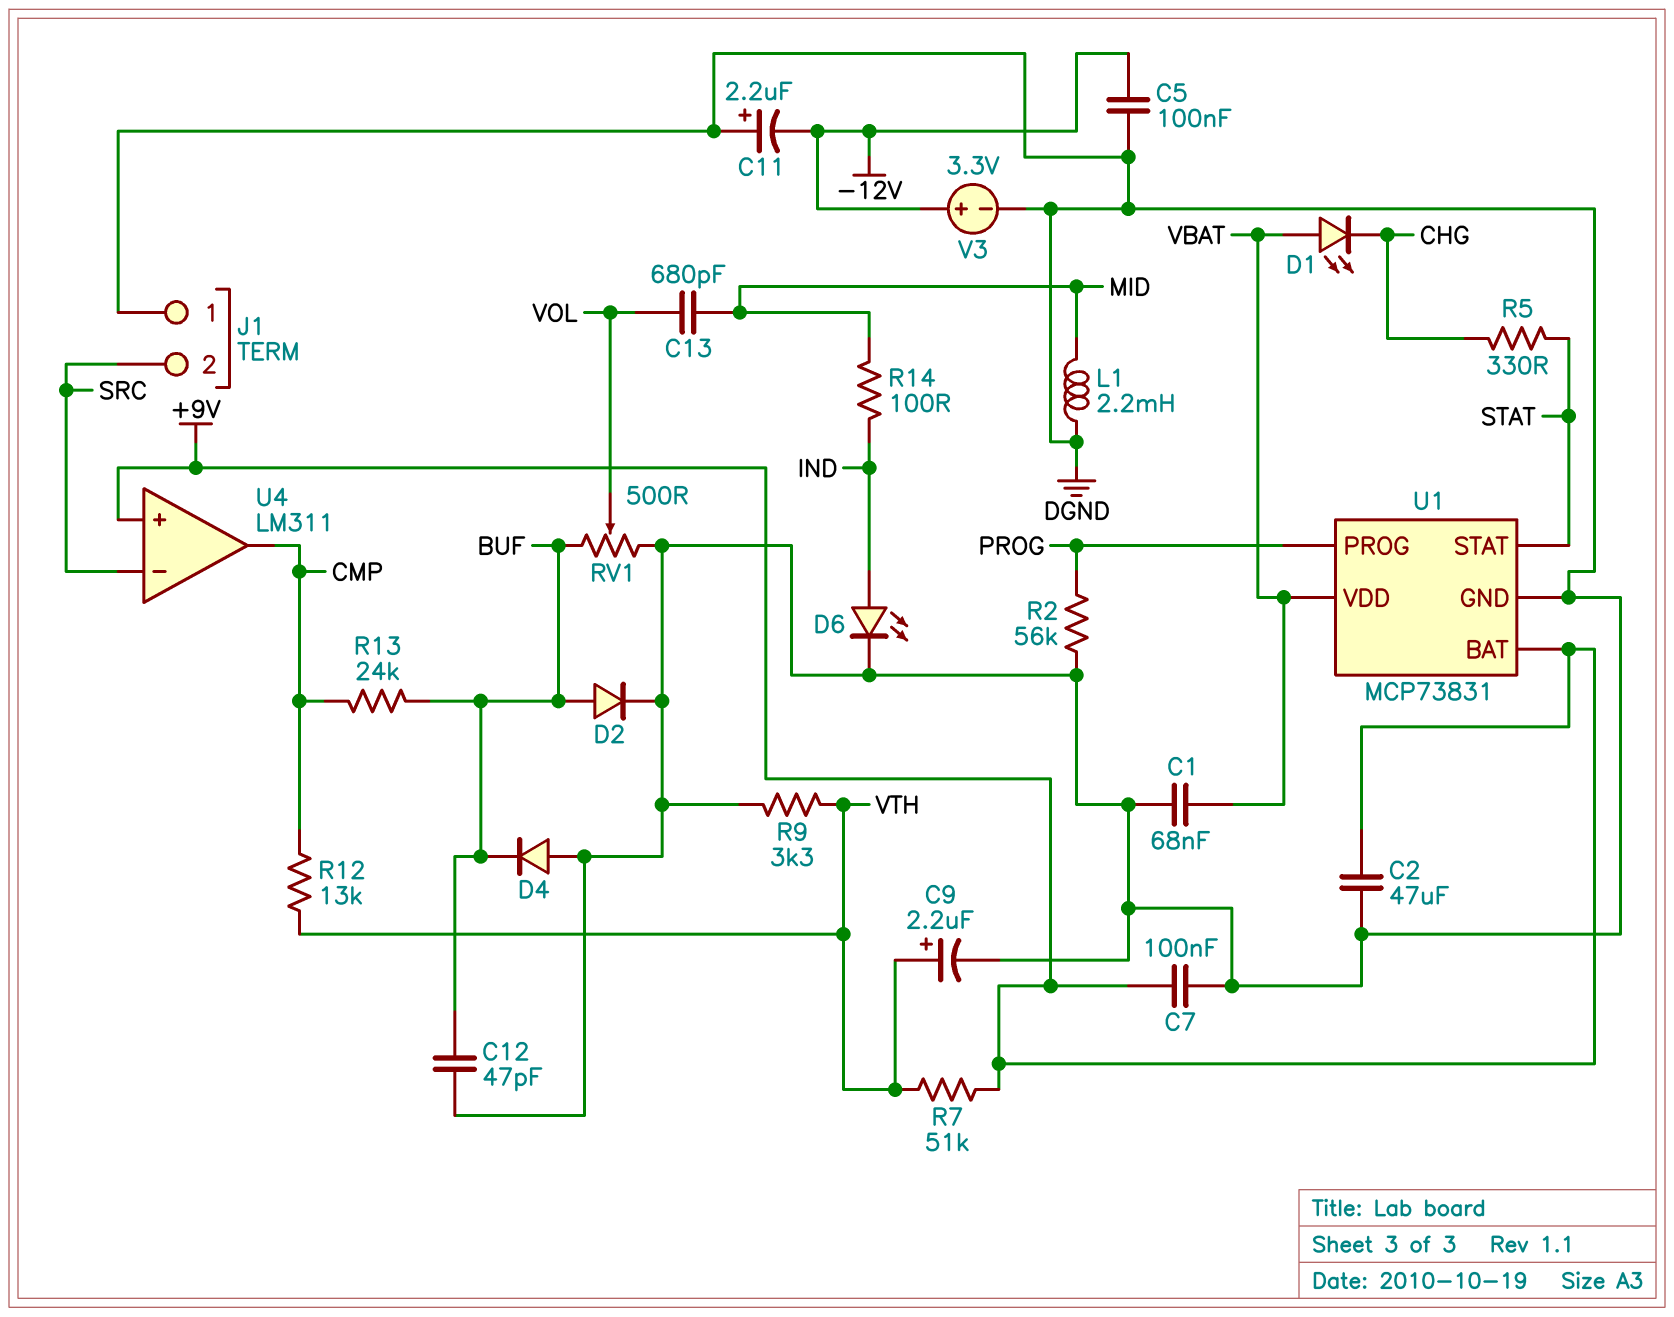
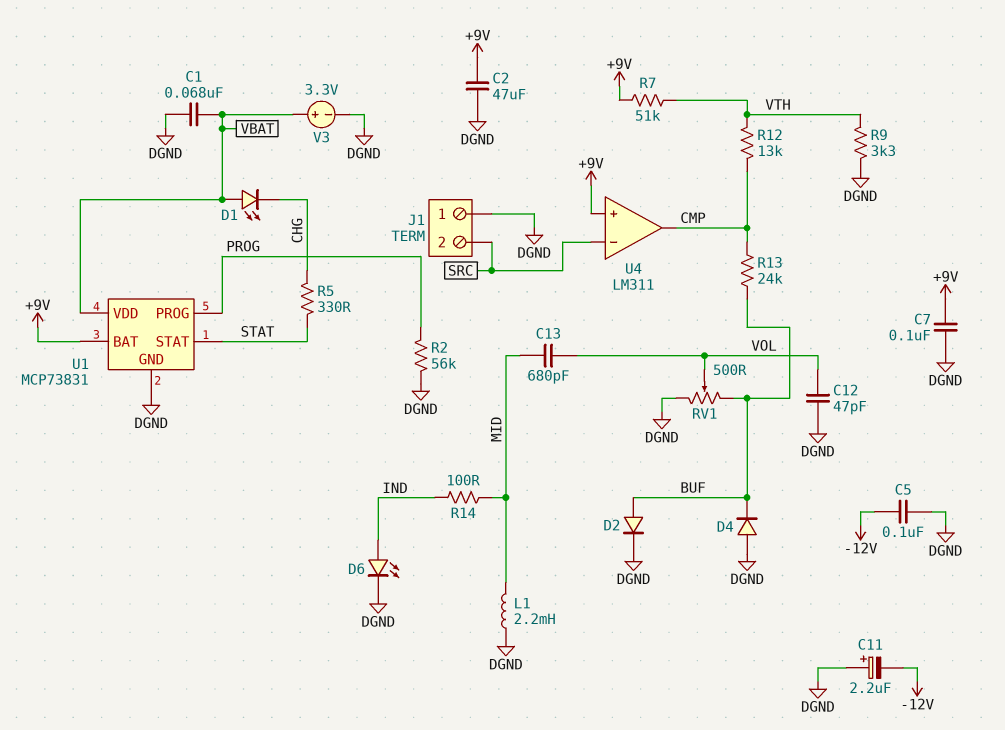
C9: 2.2uF (plus VTH, minus DGND) -> none
C12: 47pF (BUF, DGND) -> 47pF (DGND, VOL)
V3: 3.3V (plus -12V, minus DGND) -> 3.3V (plus VBAT, minus DGND)

